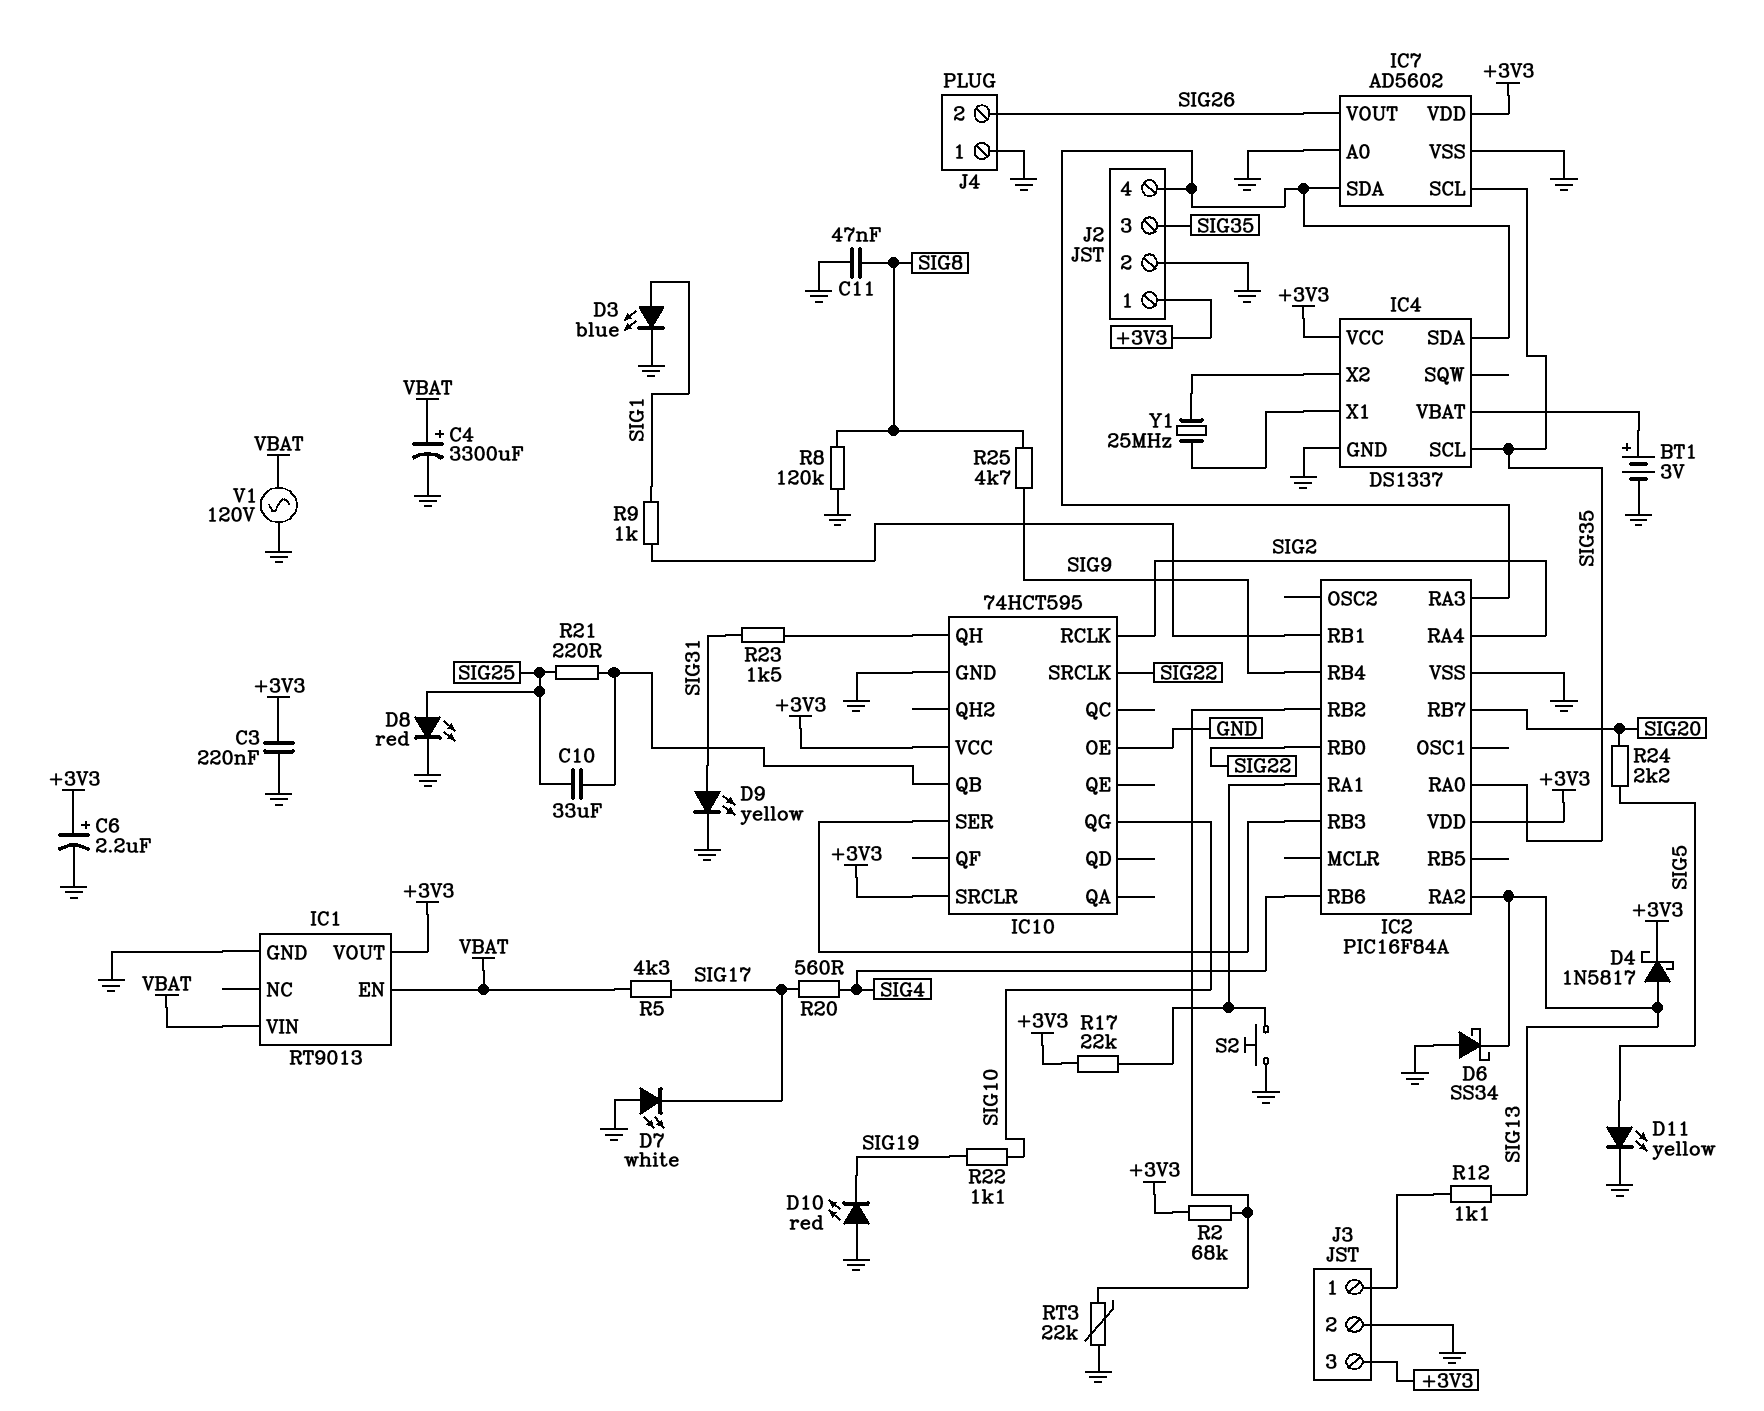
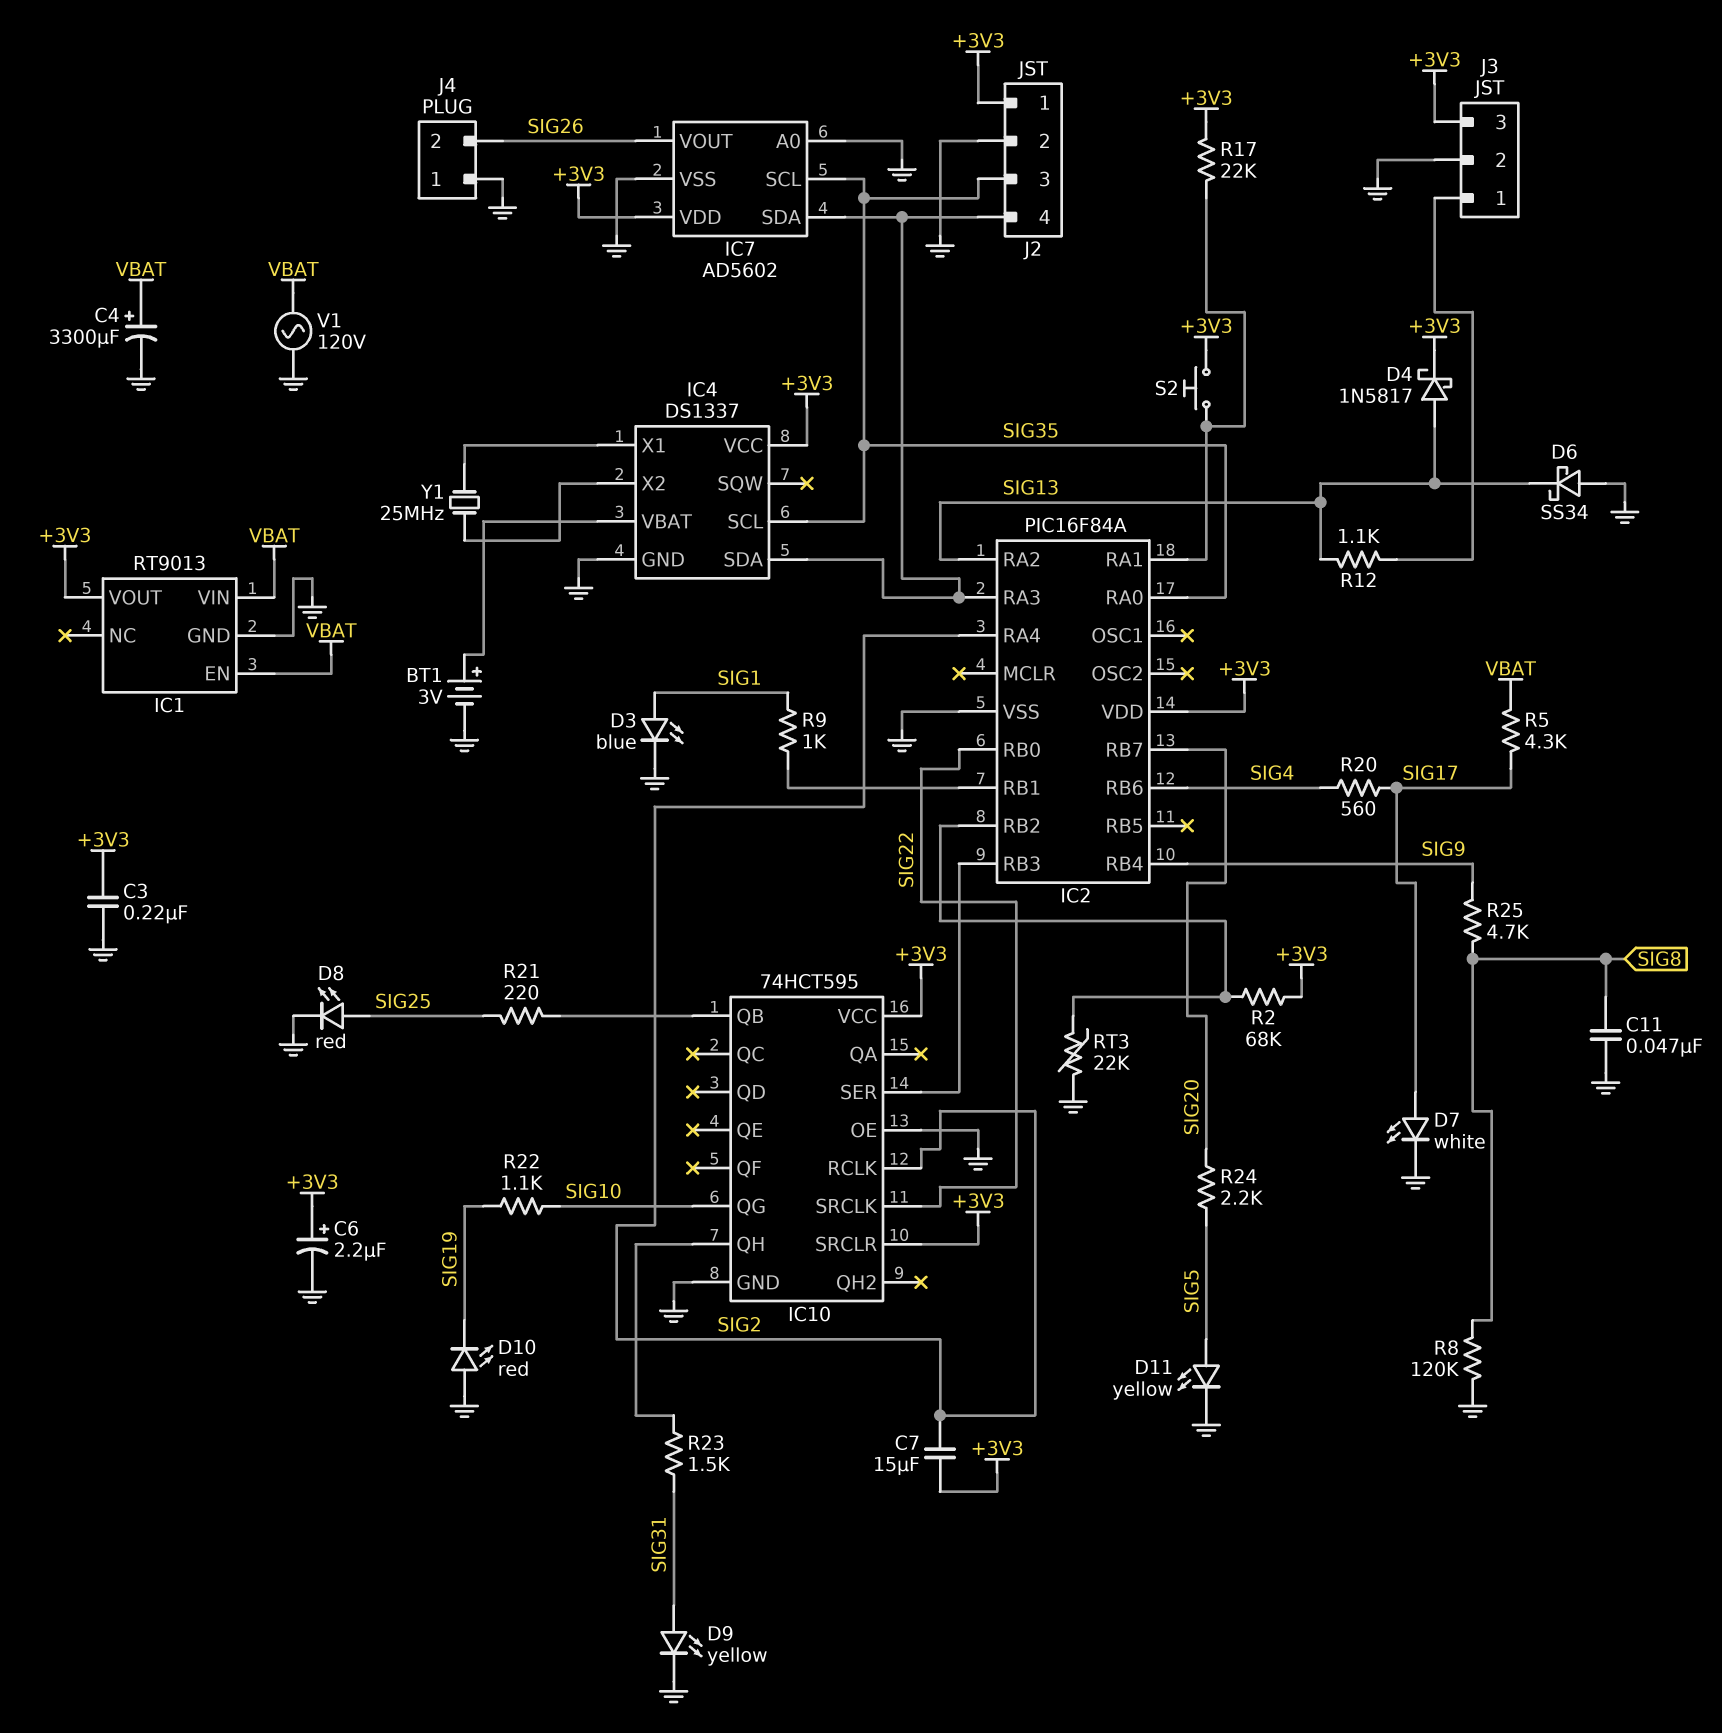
C7: none -> 15uF (+3V3, SIG2)
C10: 33uF (IC10/QB, SIG25) -> none
D7: LED white (A GND, K SIG17) -> LED white (A SIG17, K GND)
S2: button (GND, IC2/RA1) -> button (+3V3, IC2/RA1)

